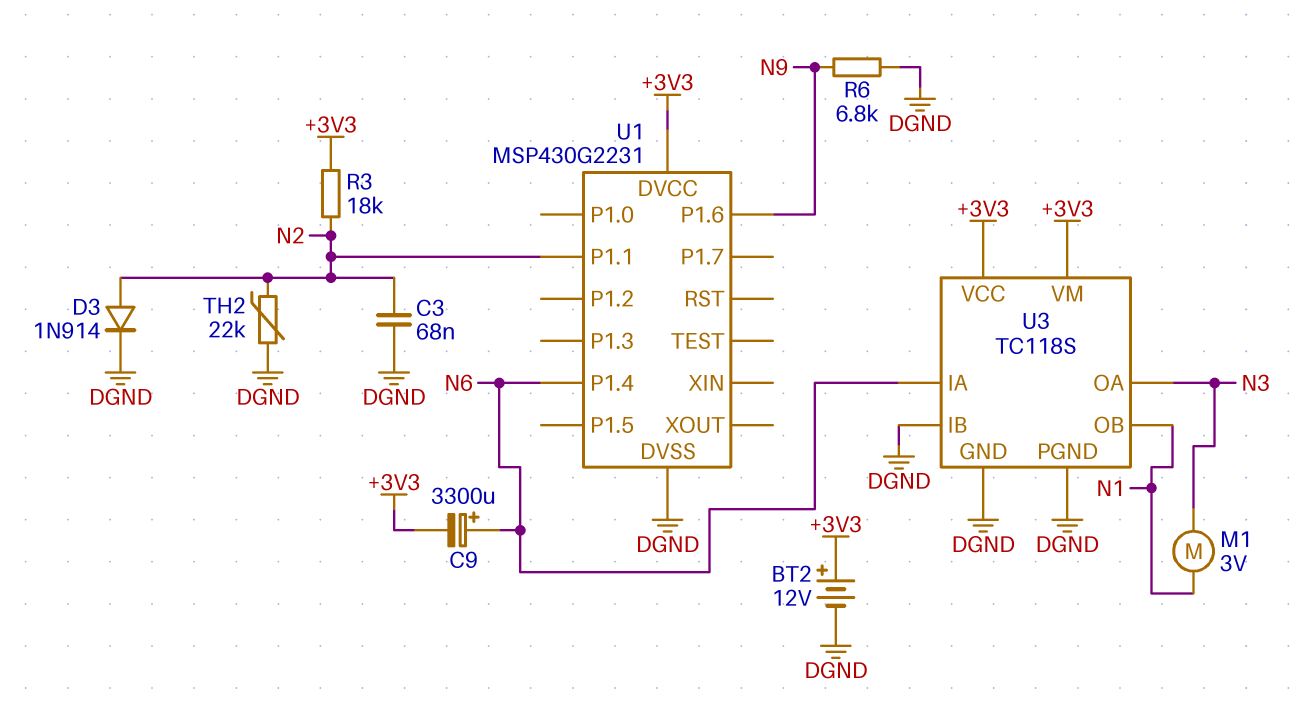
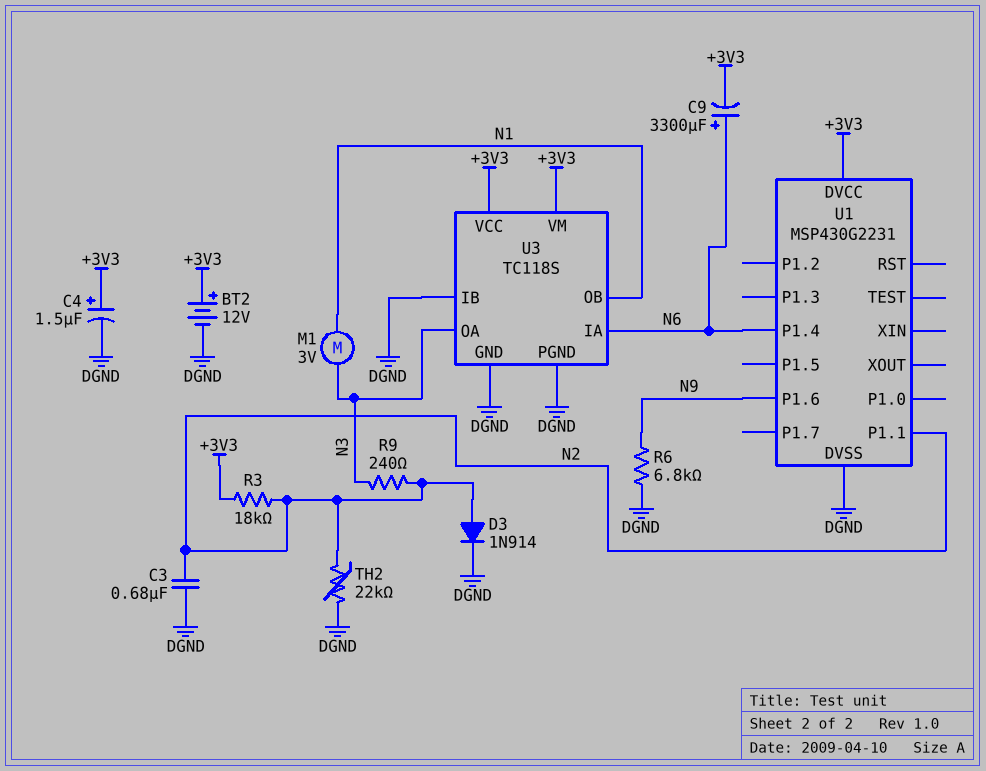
C3: 68nF (DGND, N2) -> 680nF (DGND, N2)
C4: none -> 1.5uF (plus +3V3, minus DGND)
R9: none -> 240 (N2, N3)

